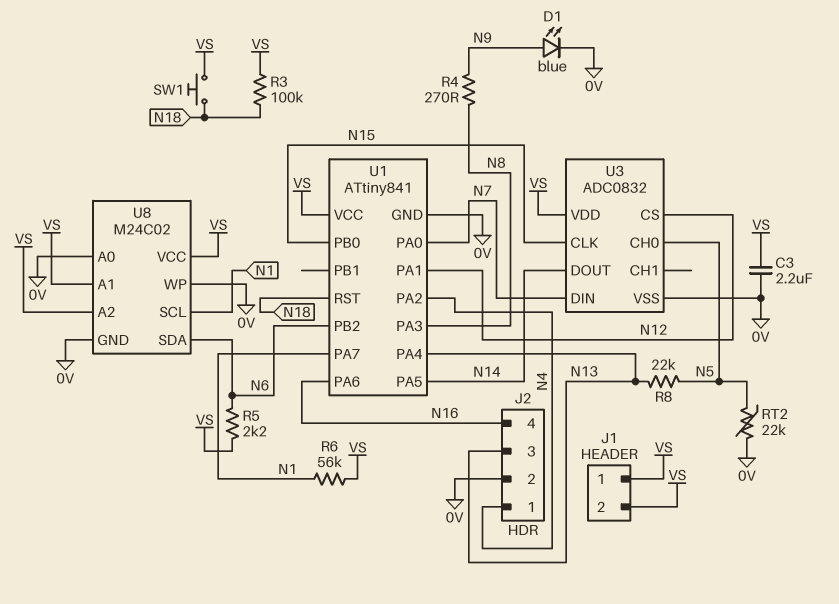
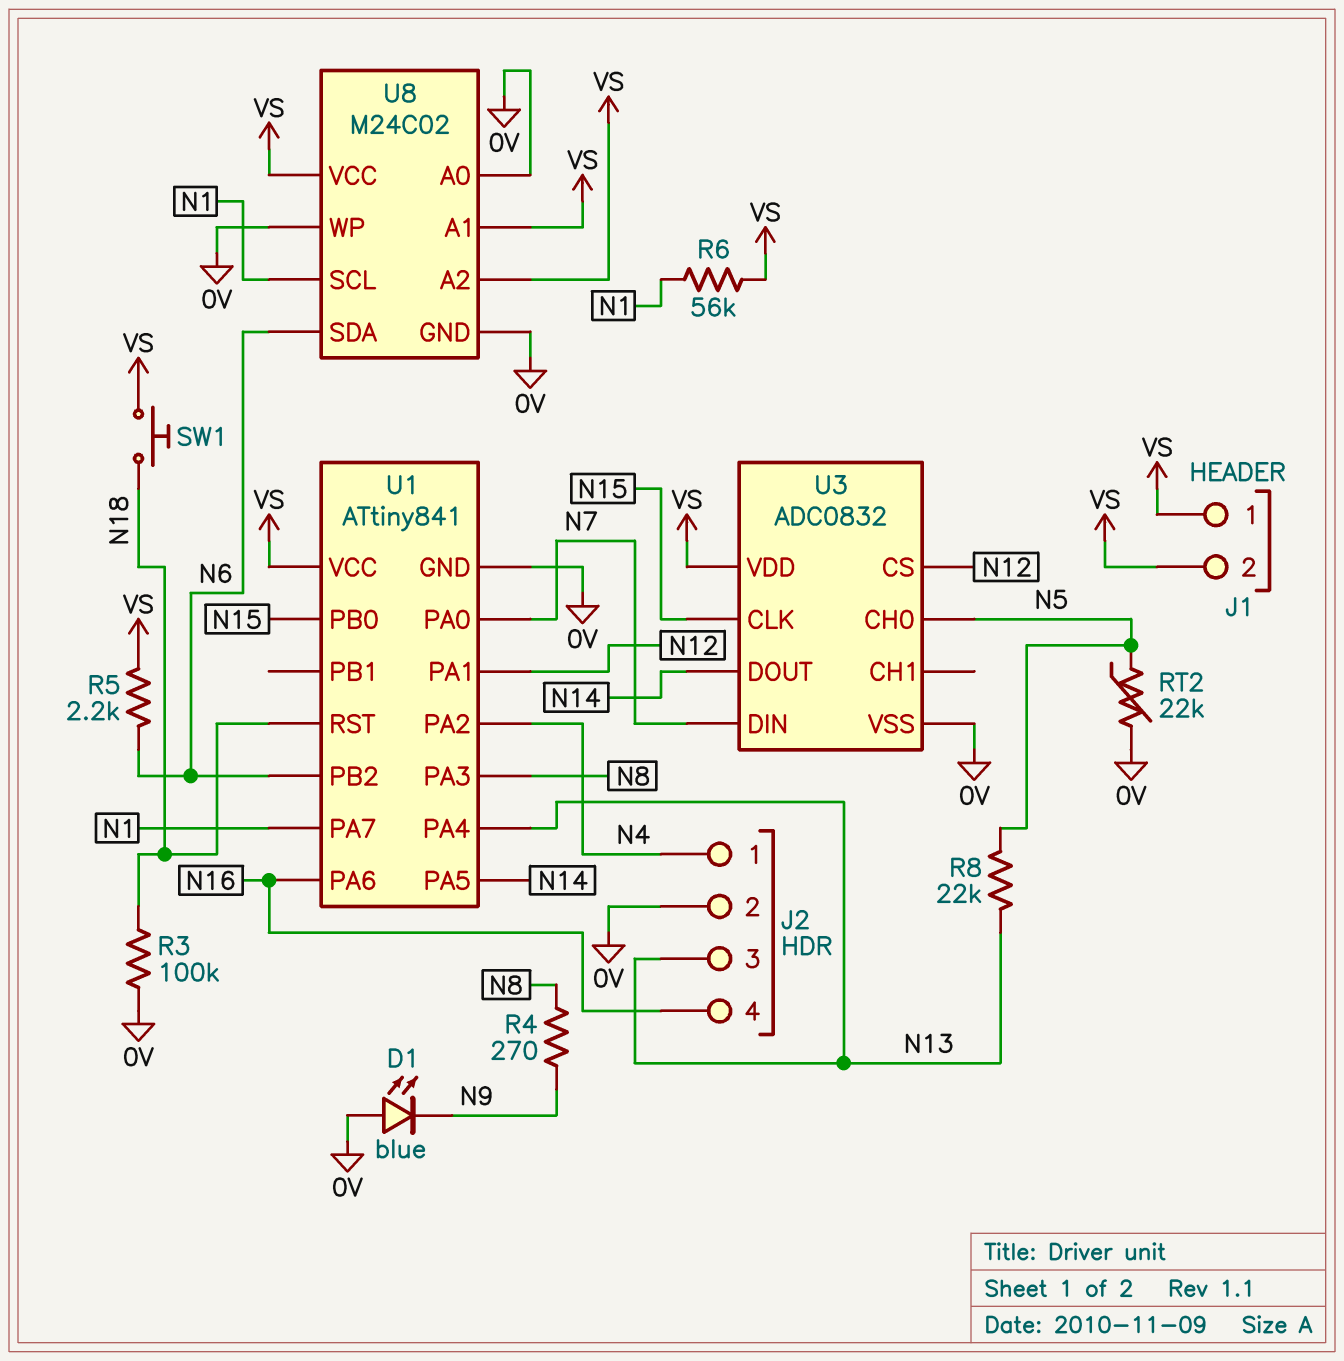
C3: 2.2uF (0V, VS) -> none
D1: LED blue (A N9, K 0V) -> LED blue (A 0V, K N9)
R3: 100k (N18, VS) -> 100k (0V, N18)

